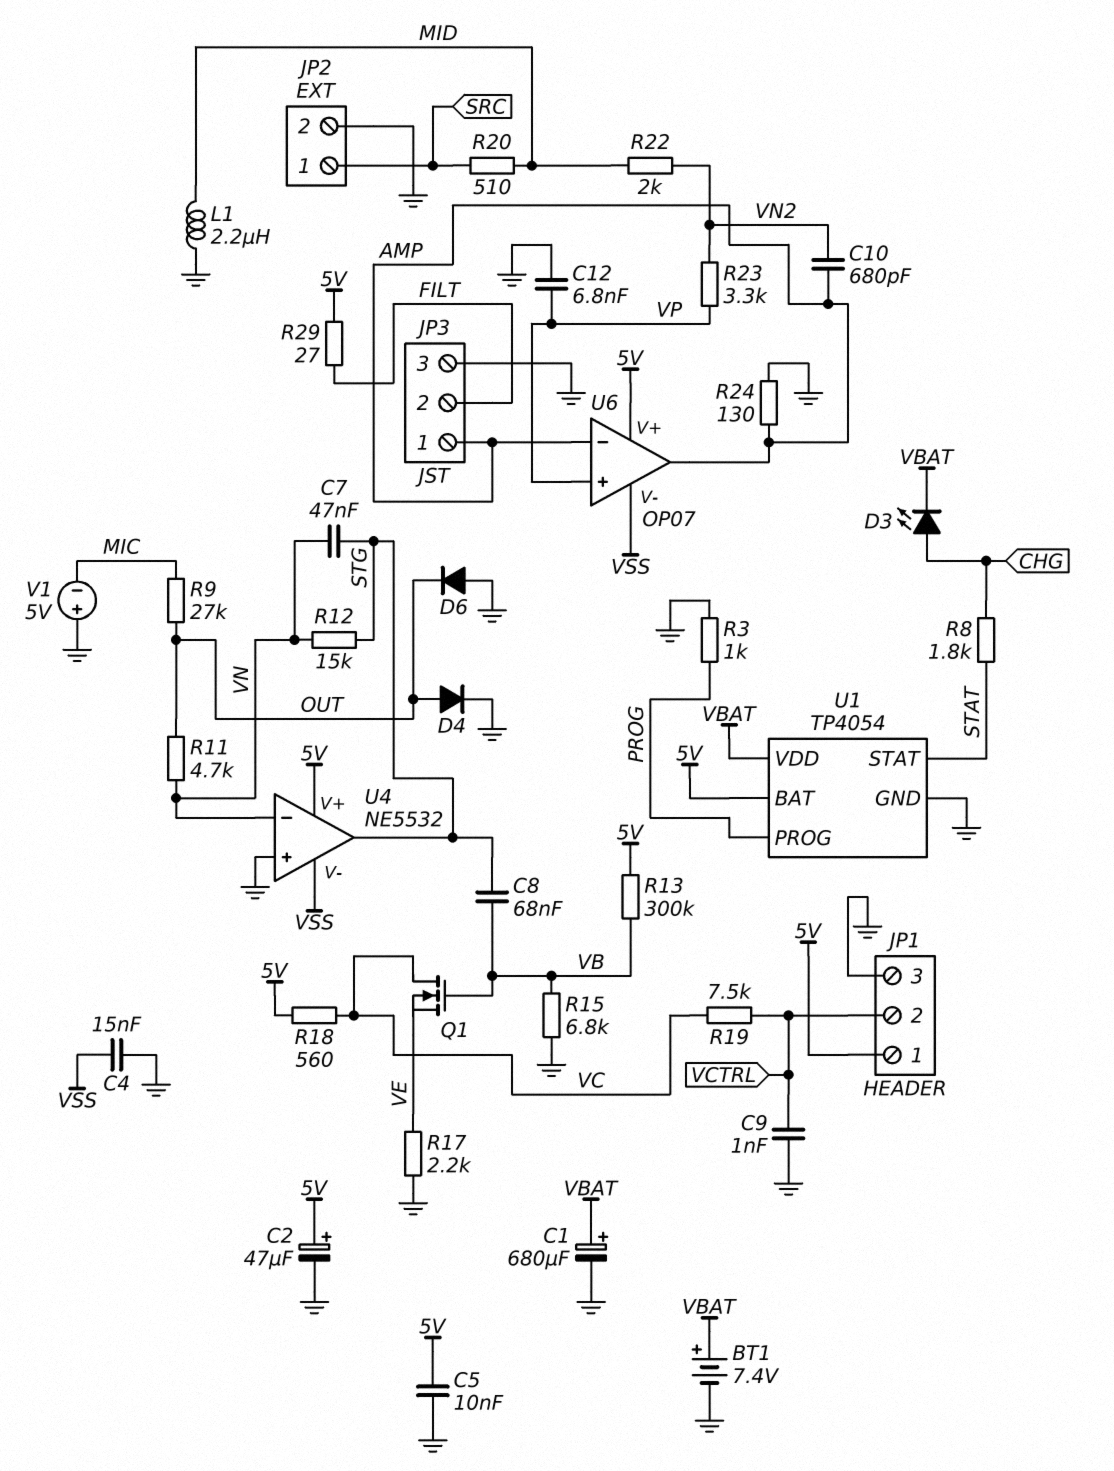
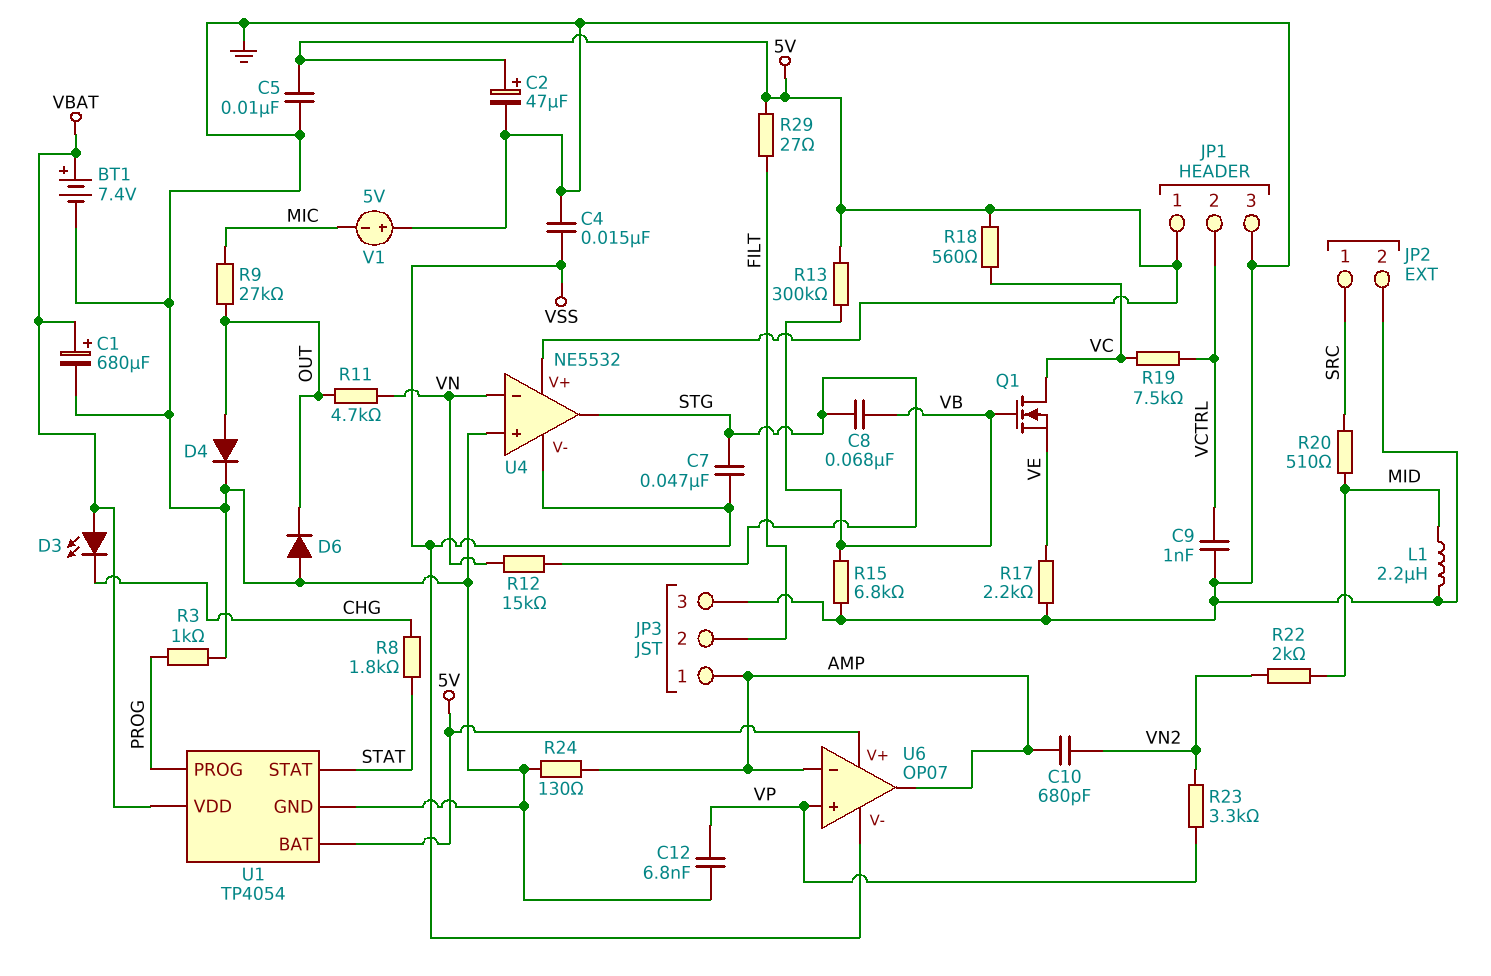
C7: 47nF (STG, VN) -> 47nF (STG, VSS)
D3: LED (A CHG, K VBAT) -> LED (A VBAT, K CHG)

